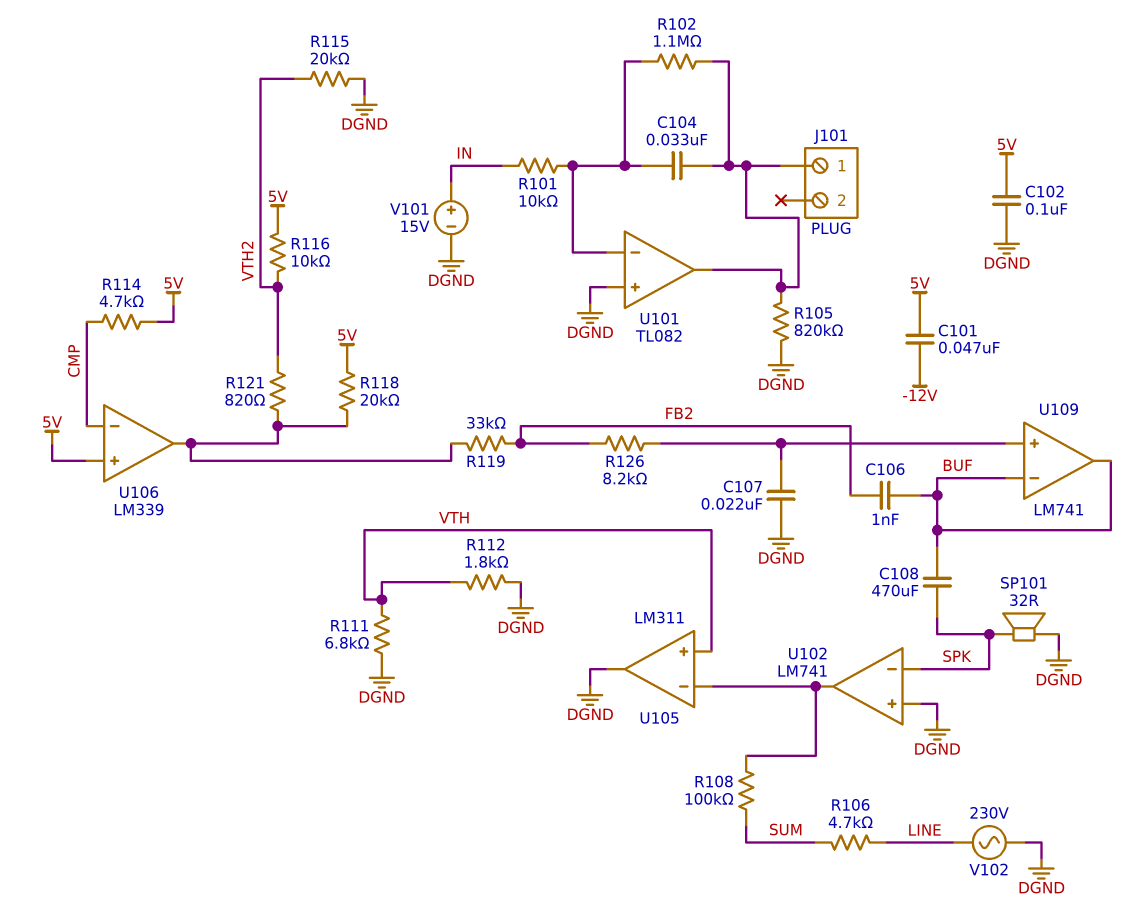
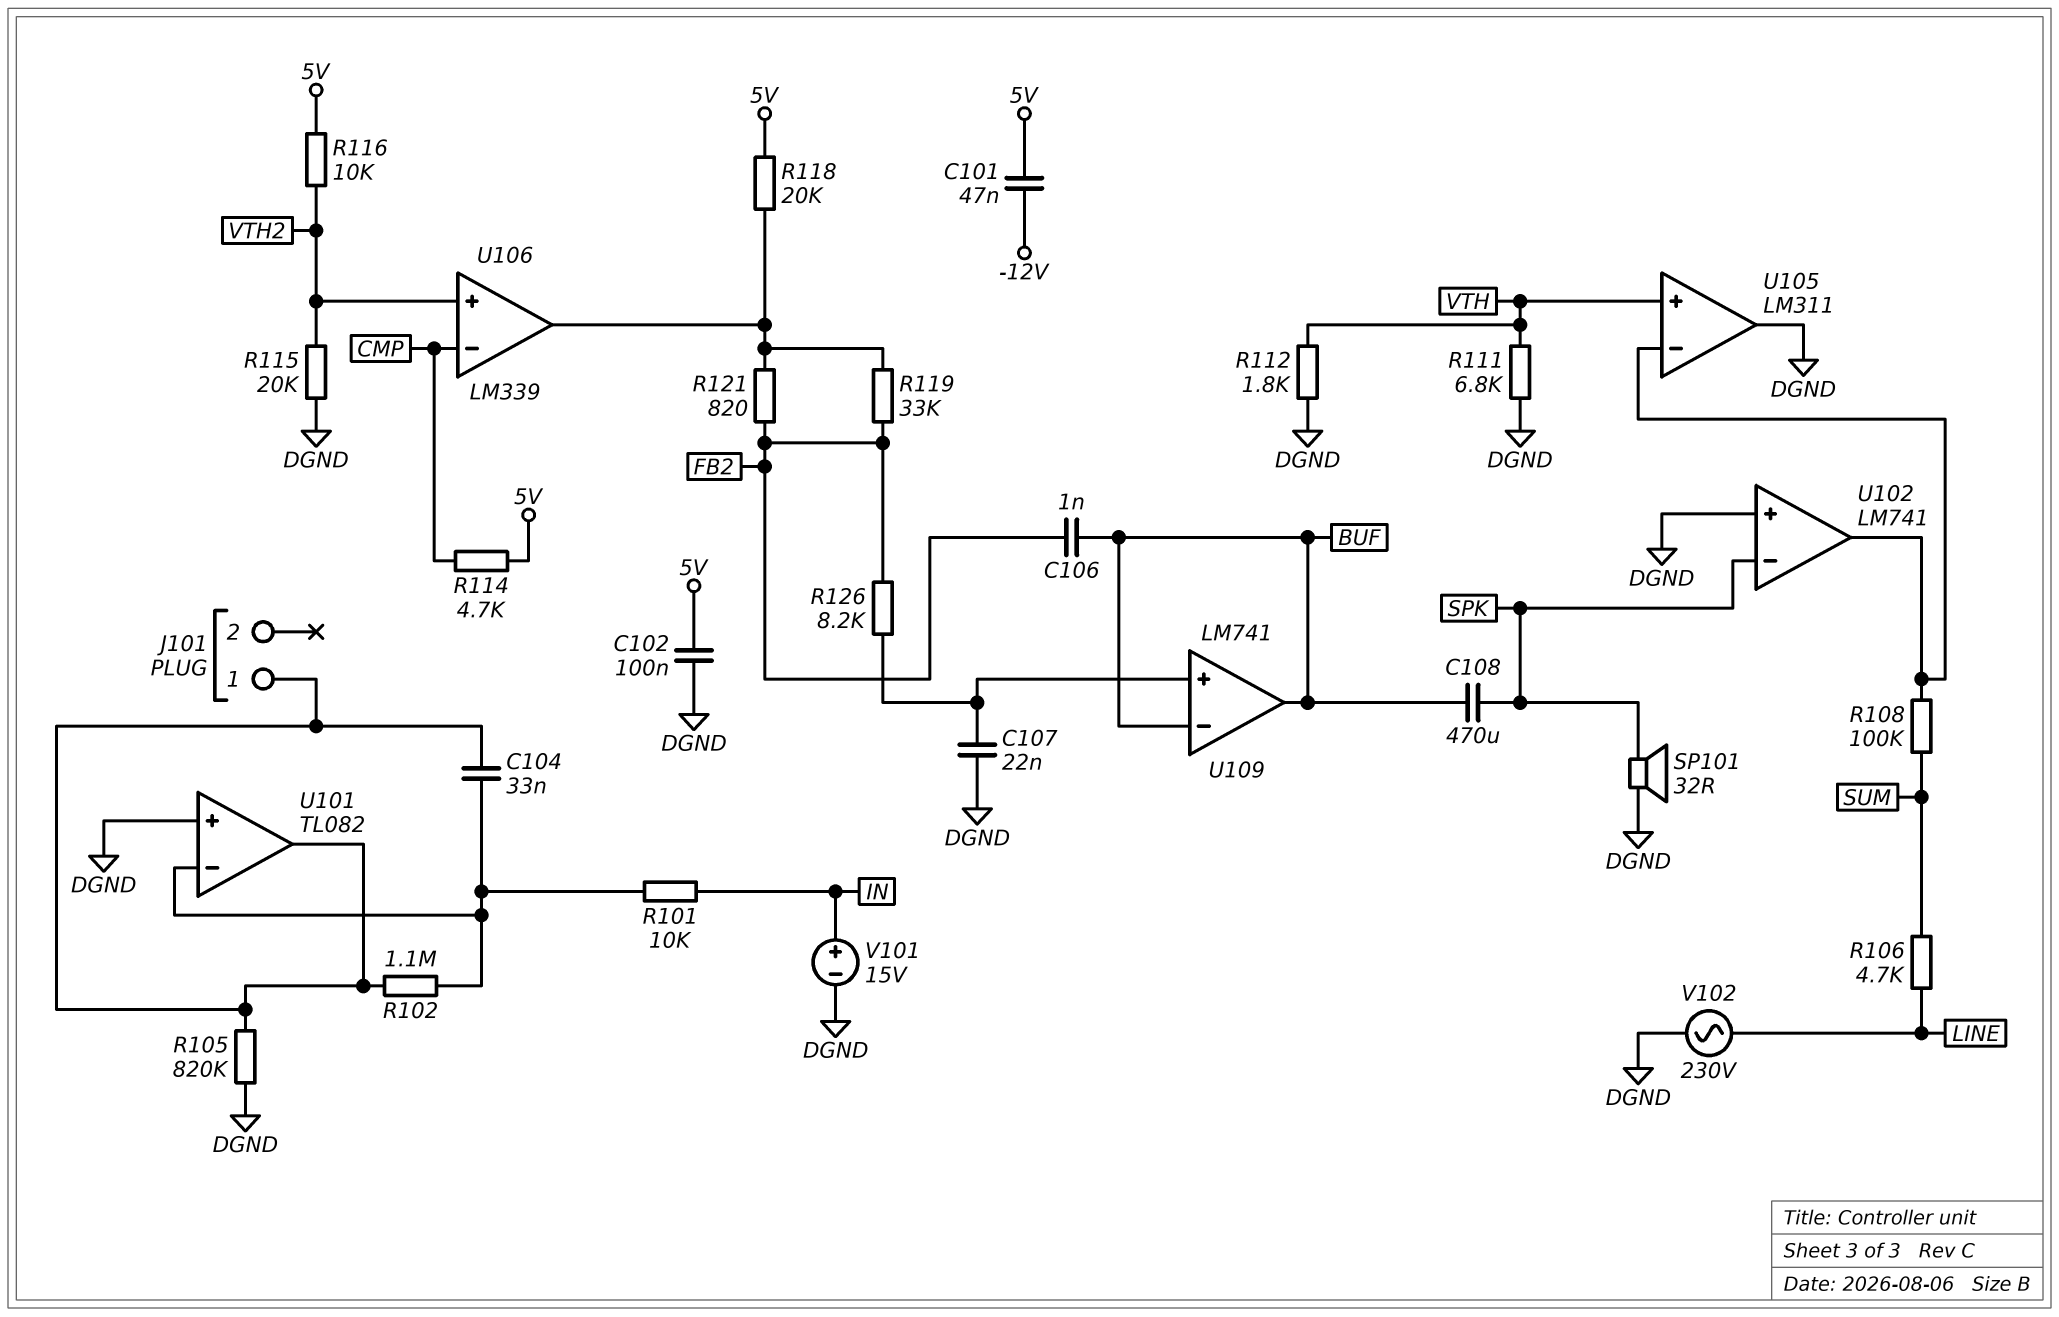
R121: 820 (U106/out, VTH2) -> 820 (FB2, U106/out)
U106 pin in+: 5V -> VTH2

